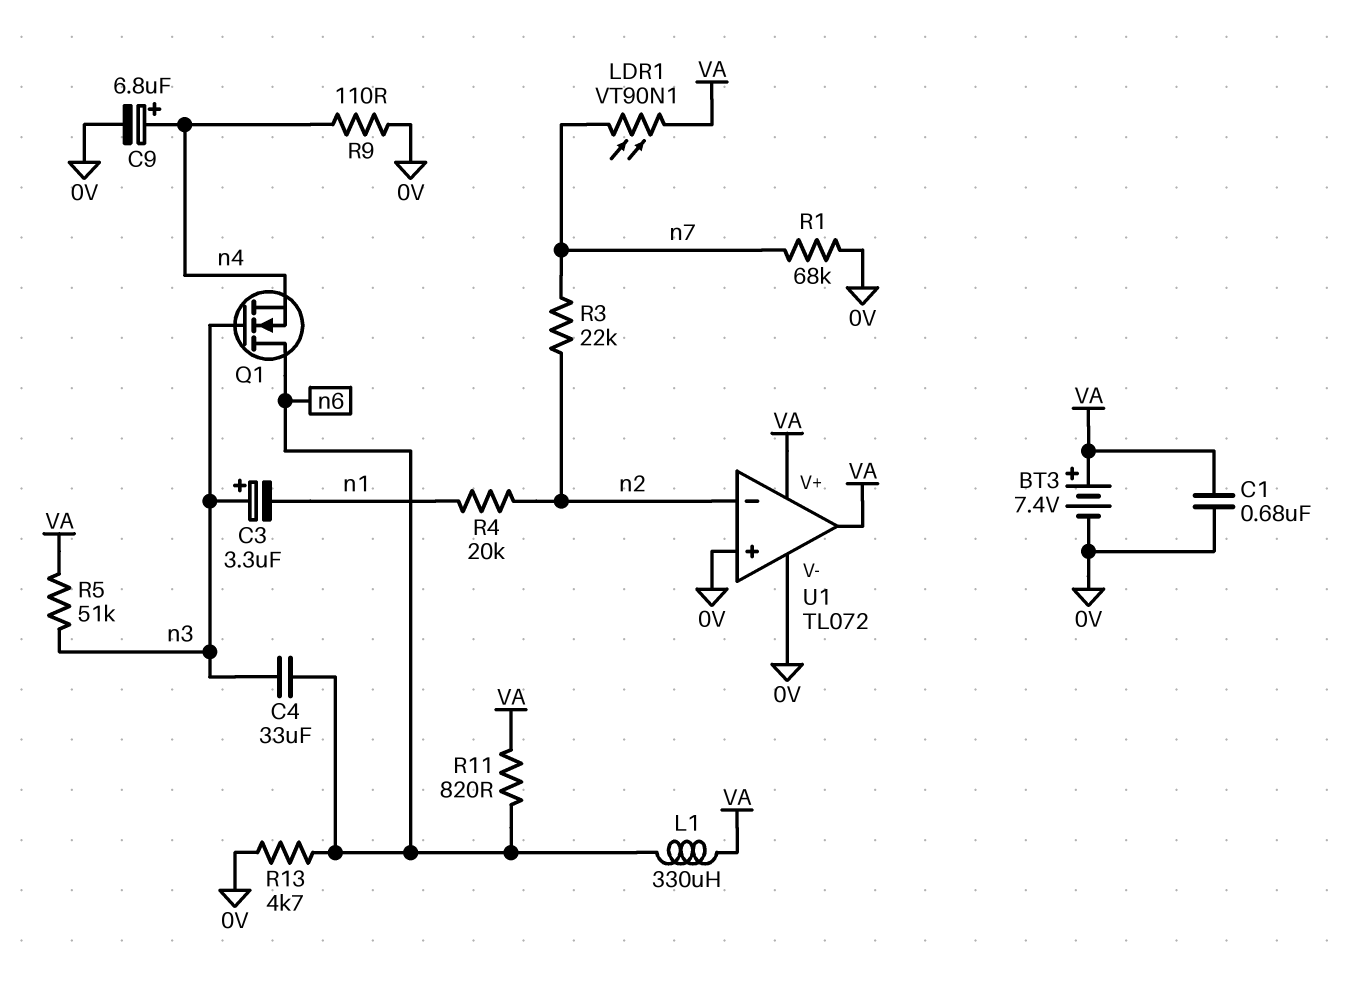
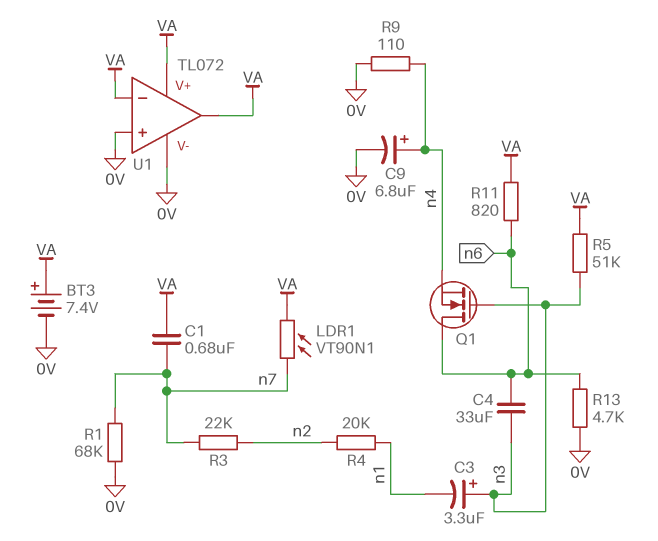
C1: 680nF (0V, VA) -> 680nF (VA, n7)
L1: 330uH (VA, n6) -> none
U1 pin in-: n2 -> VA

